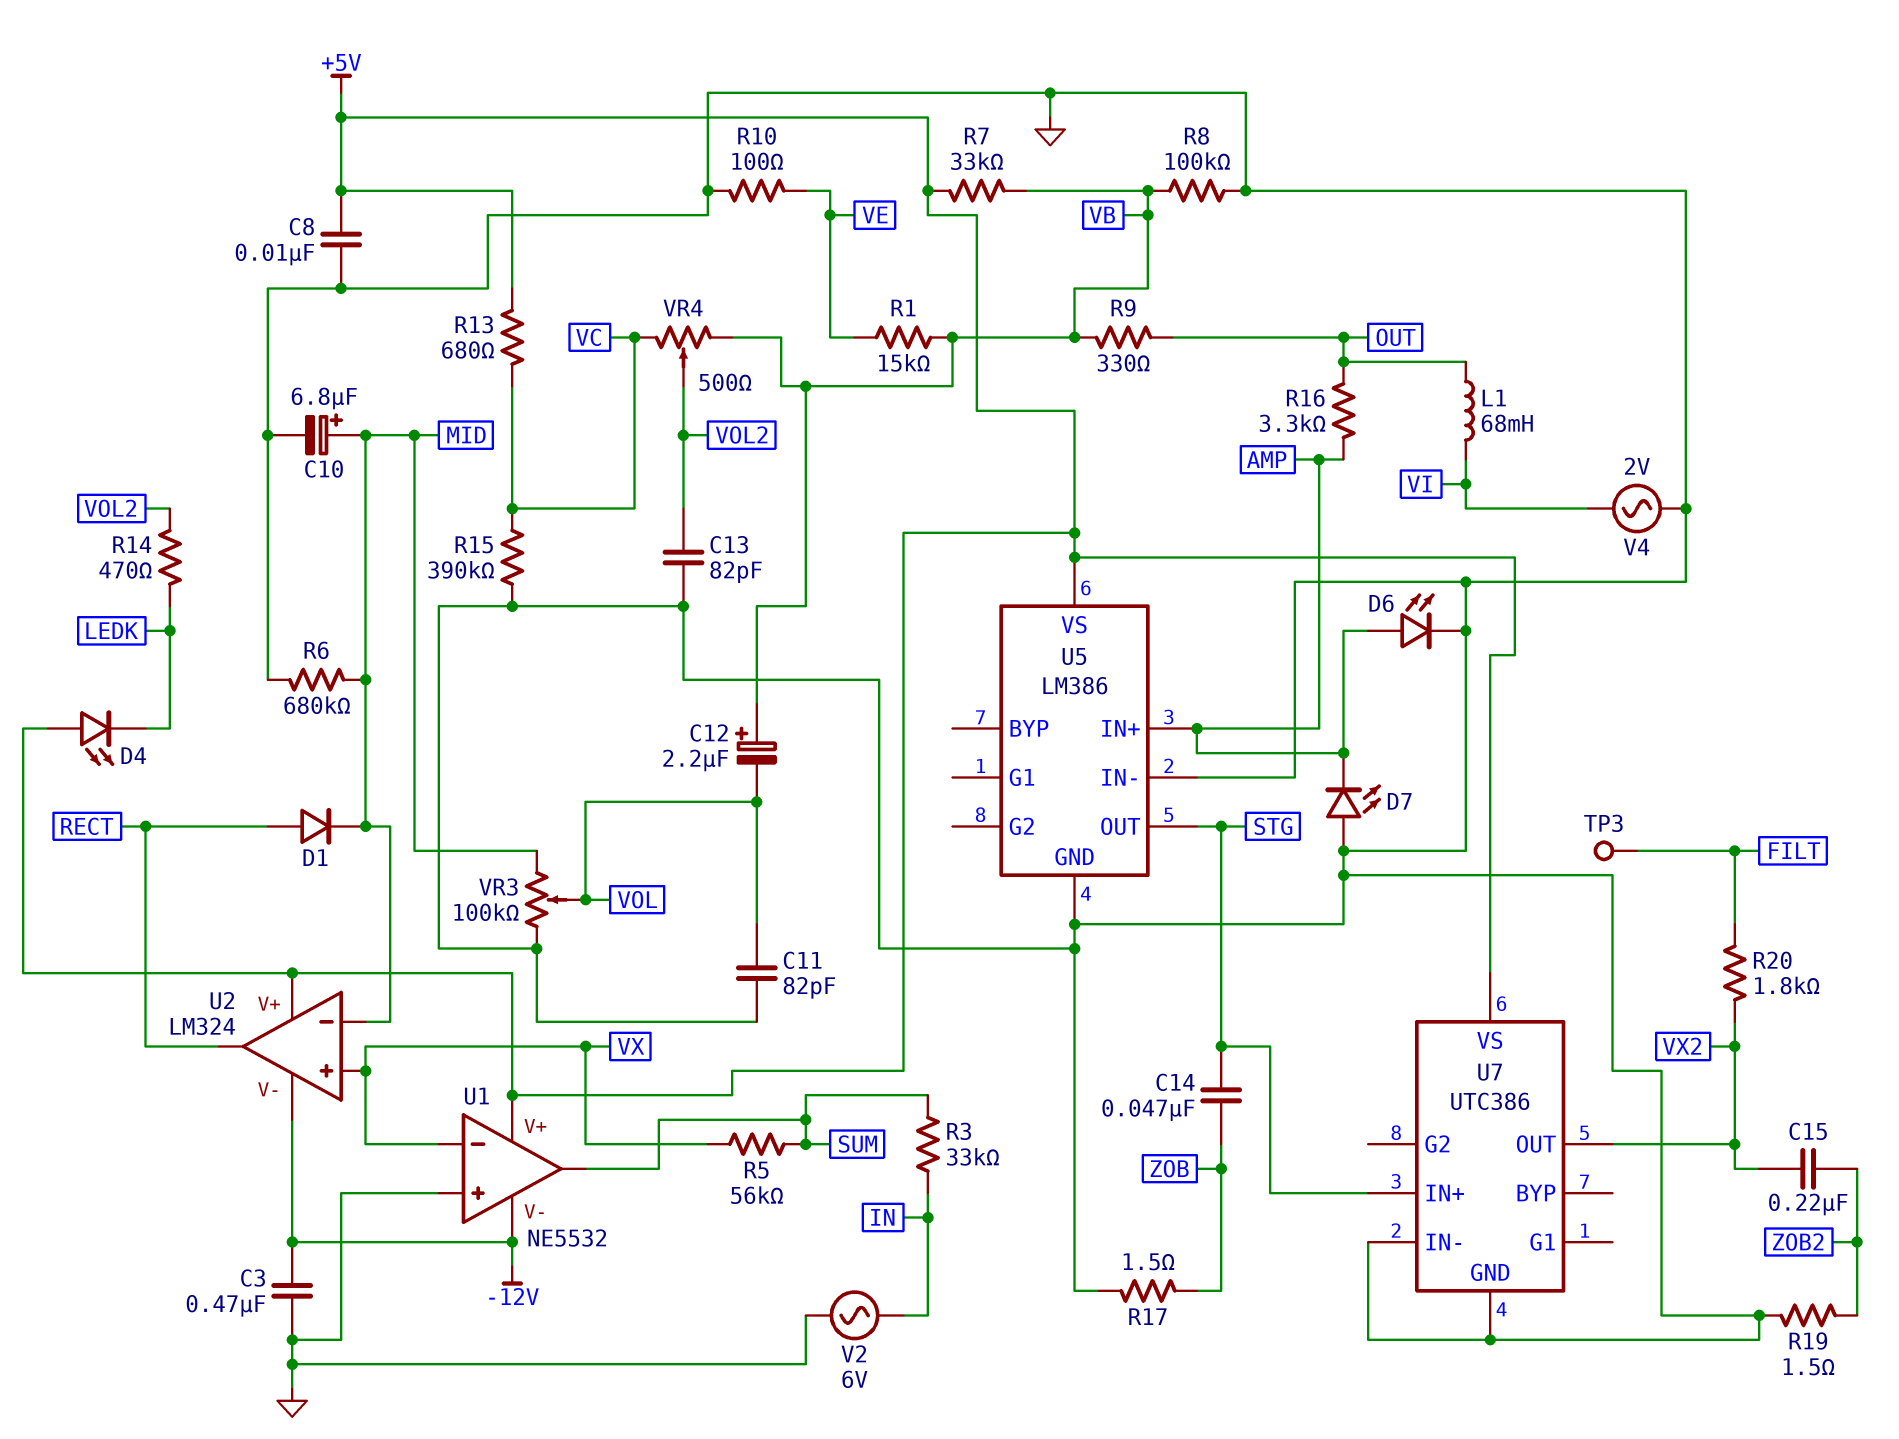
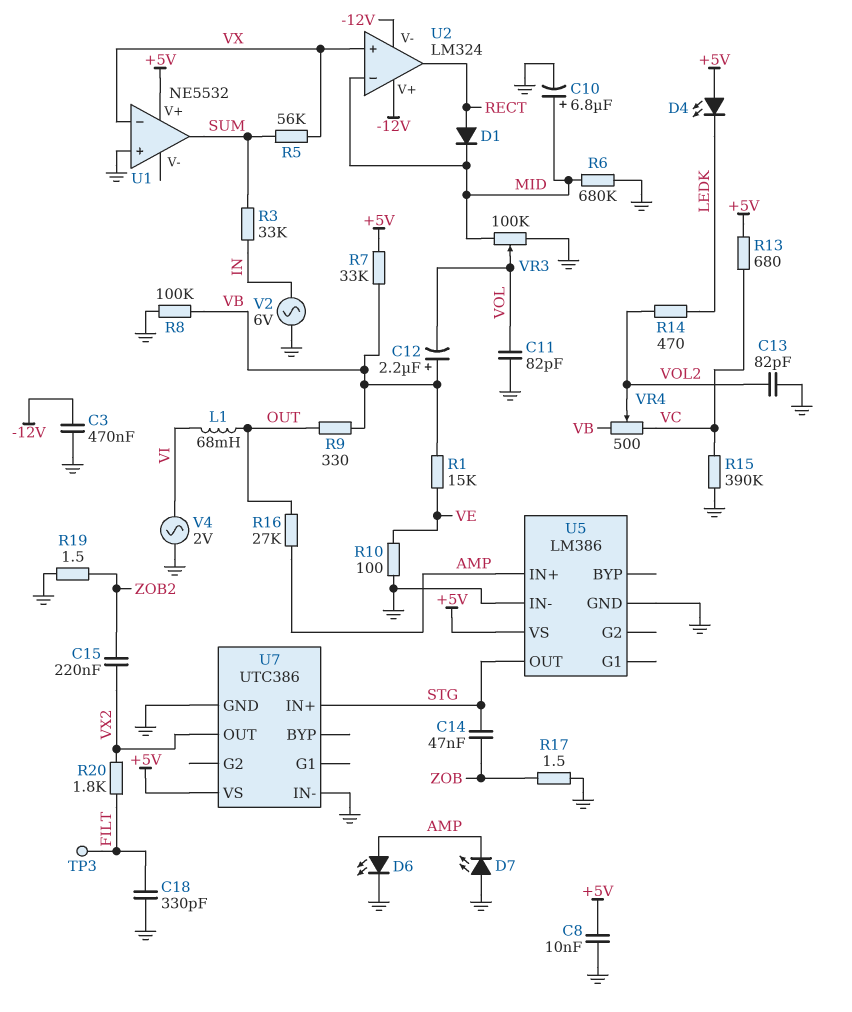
C18: none -> 330pF (FILT, GND)
R16: 3.3k (AMP, OUT) -> 27k (AMP, OUT)
U1 pin V-: -12V -> none
U2 pin V+: +5V -> -12V

